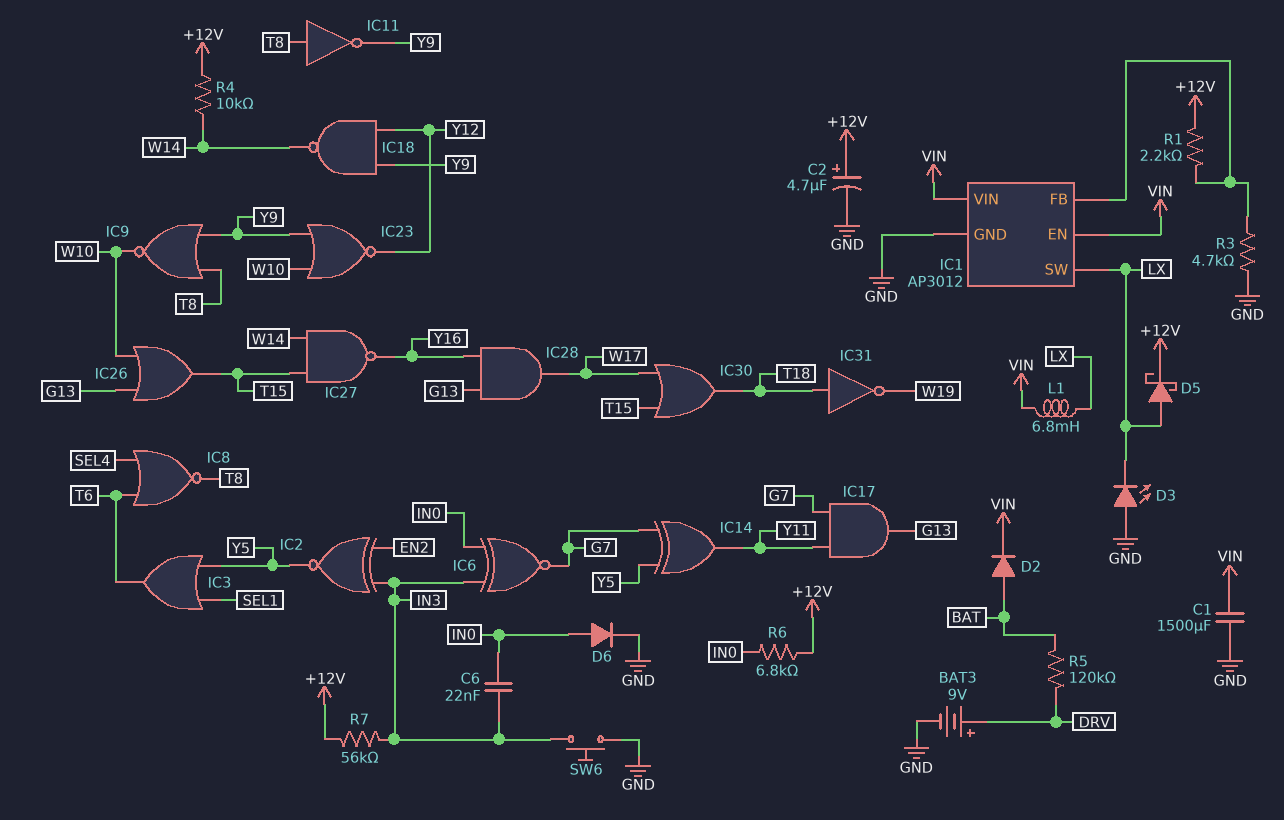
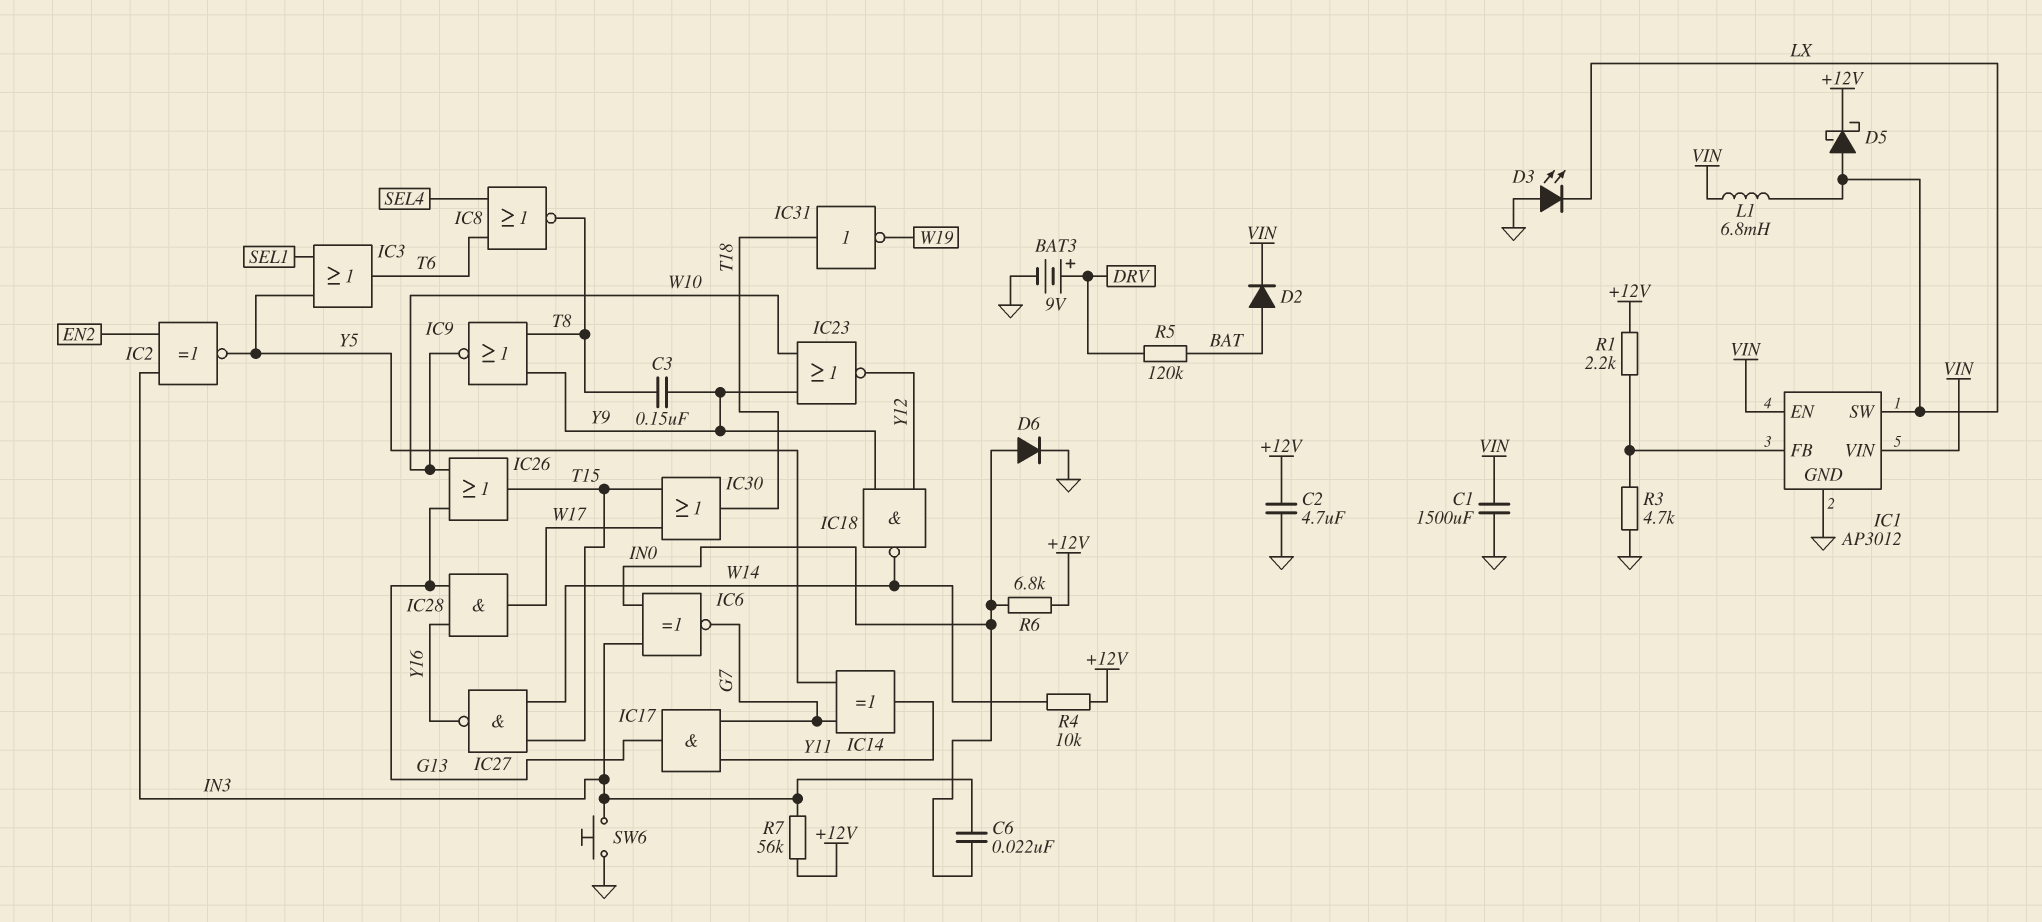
C2: 4.7uF (plus +12V, minus GND) -> 4.7uF (+12V, GND)
C3: none -> 150nF (T8, Y9)
IC11: NOT (in T8, out Y9) -> none

